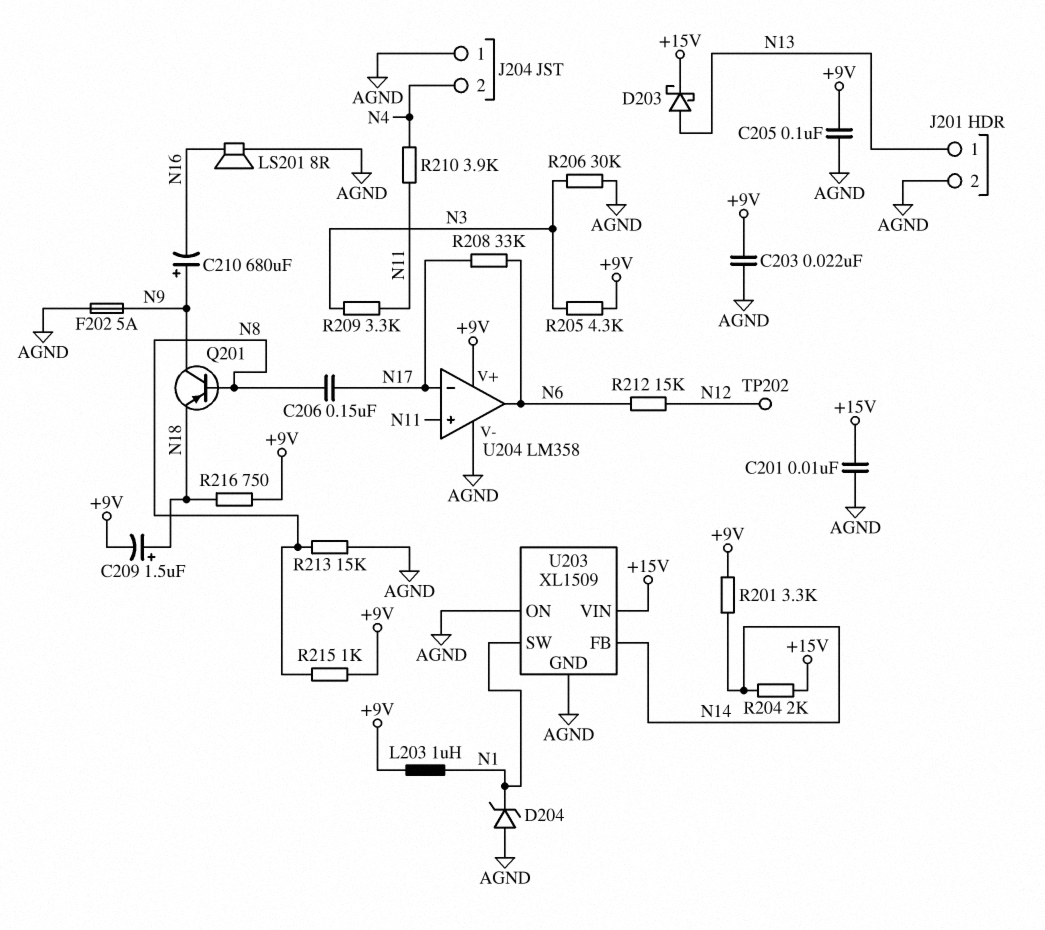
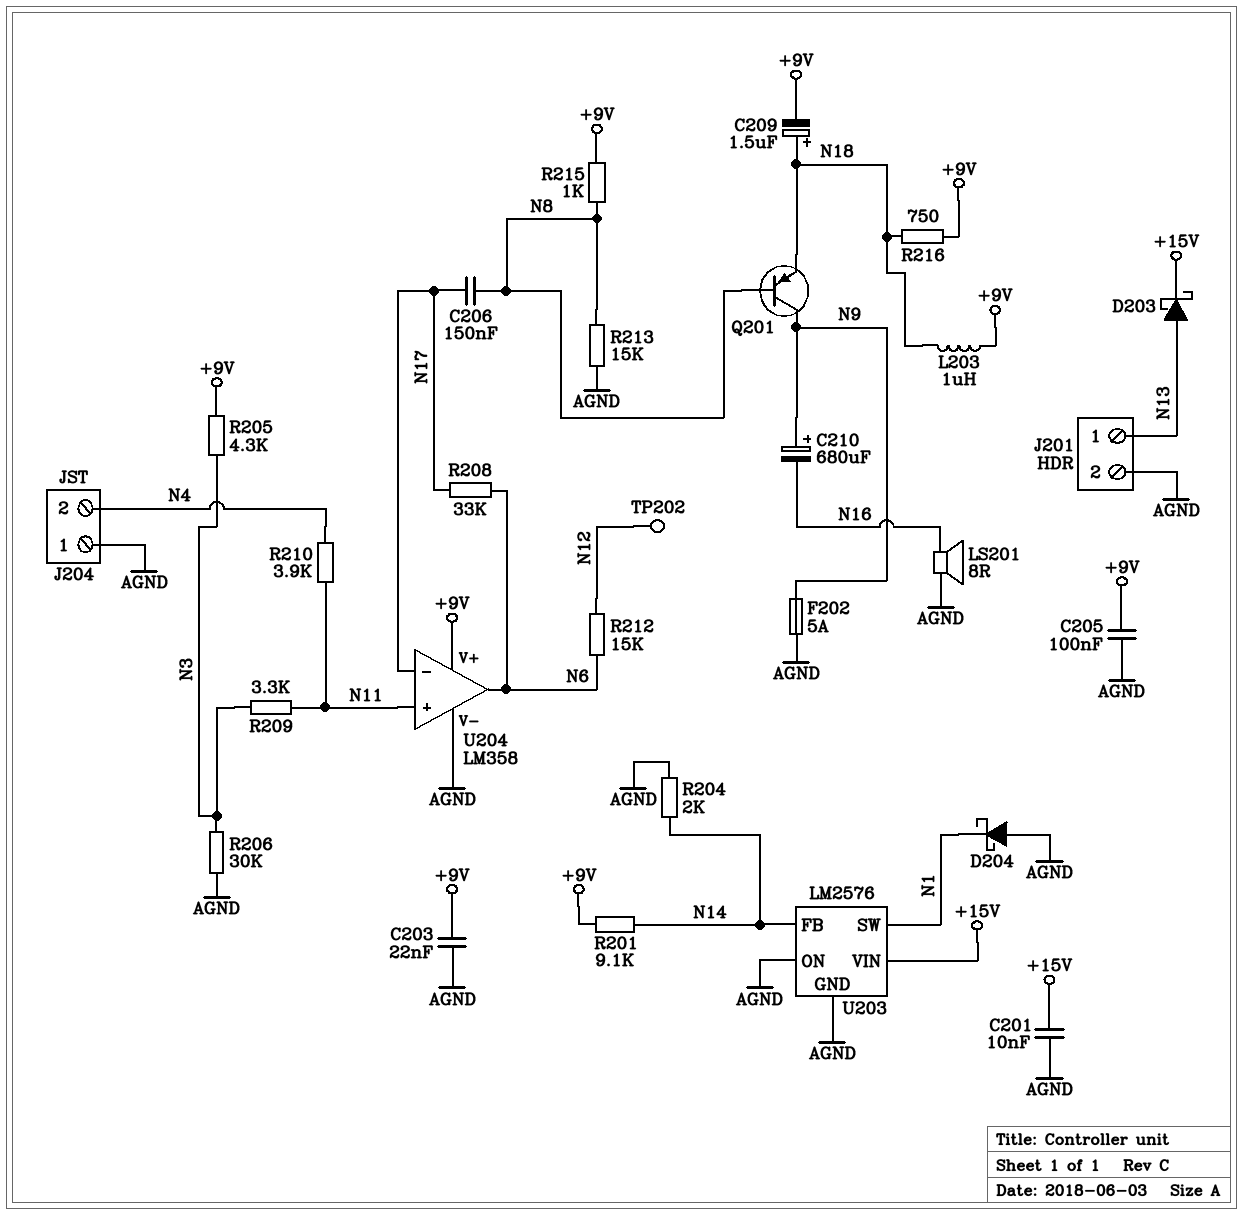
D204: zener (A AGND, K N1) -> schottky (A AGND, K N1)
L203: 1uH (+9V, N1) -> 1uH (+9V, N18)
R201: 3.3k (+9V, N14) -> 9.1k (+9V, N14)
R204: 2k (+15V, N14) -> 2k (AGND, N14)
U203: XL1509 -> LM2576

